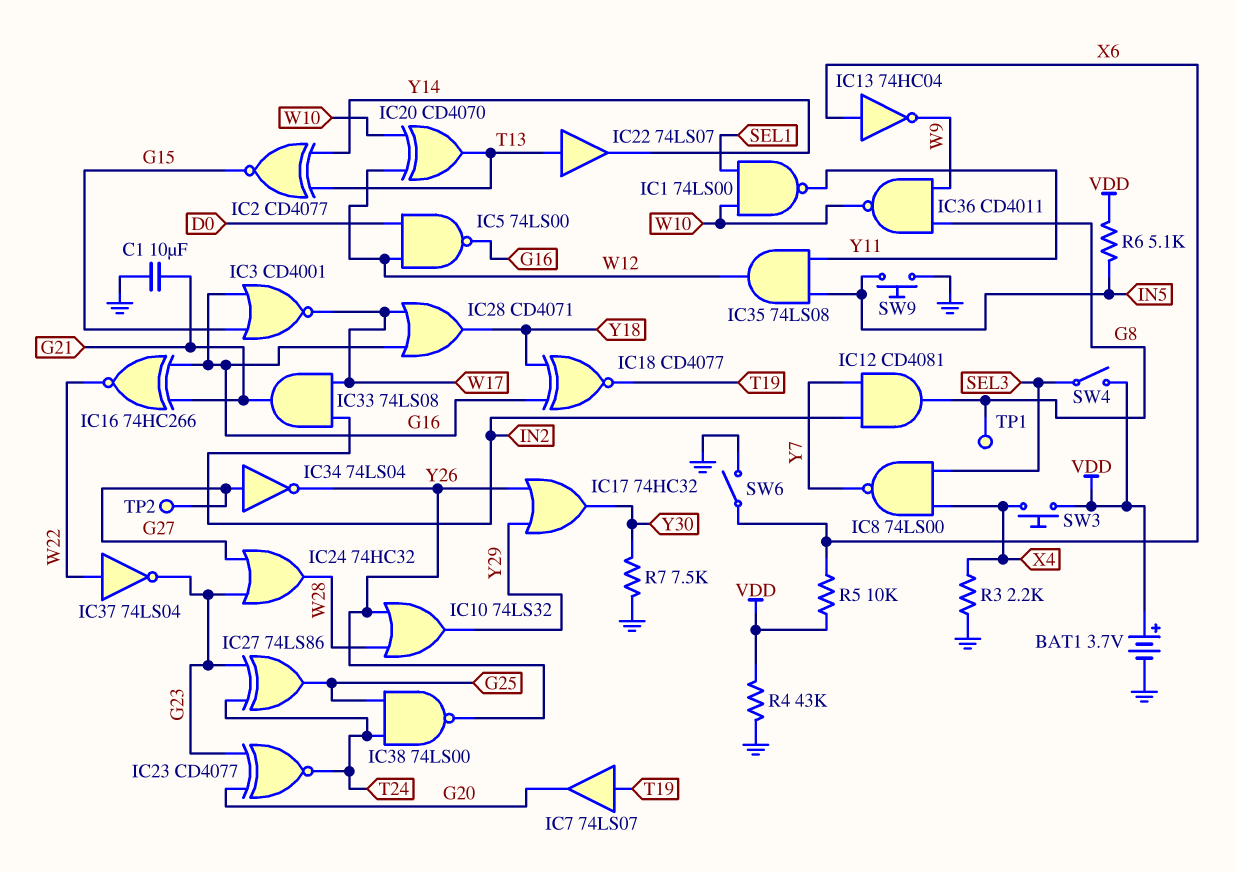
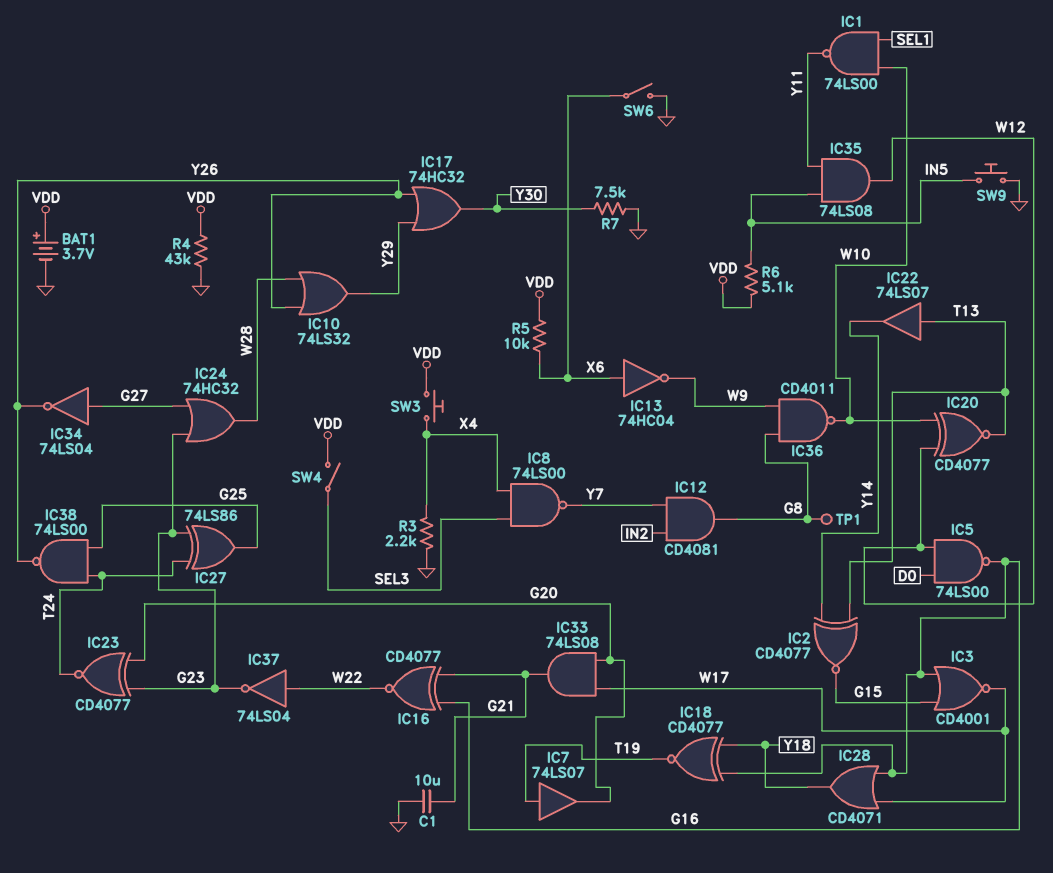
IC16: XNOR 74HC266 (in G16, in G21, out W22) -> XNOR CD4077 (in G16, in G21, out W22)
IC20: XOR CD4070 (in W10, in W12, out T13) -> XNOR CD4077 (in W10, in W12, out T13)
IC33: AND 74LS08 (in IN2, in W17, out G21) -> AND 74LS08 (in G20, in W17, out G21)
TP2: test point (G27) -> none

